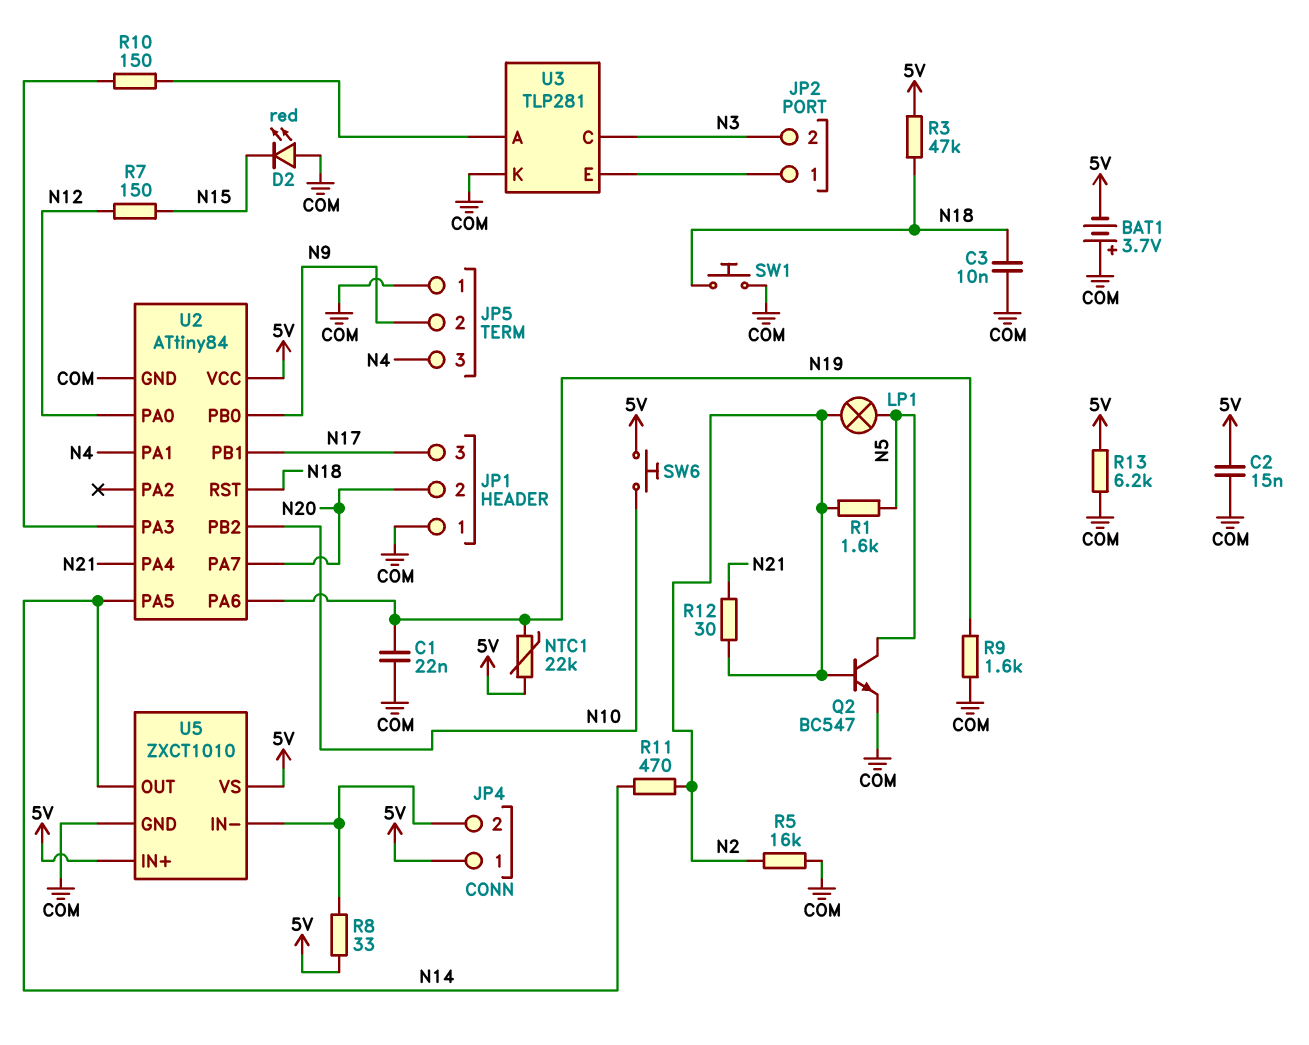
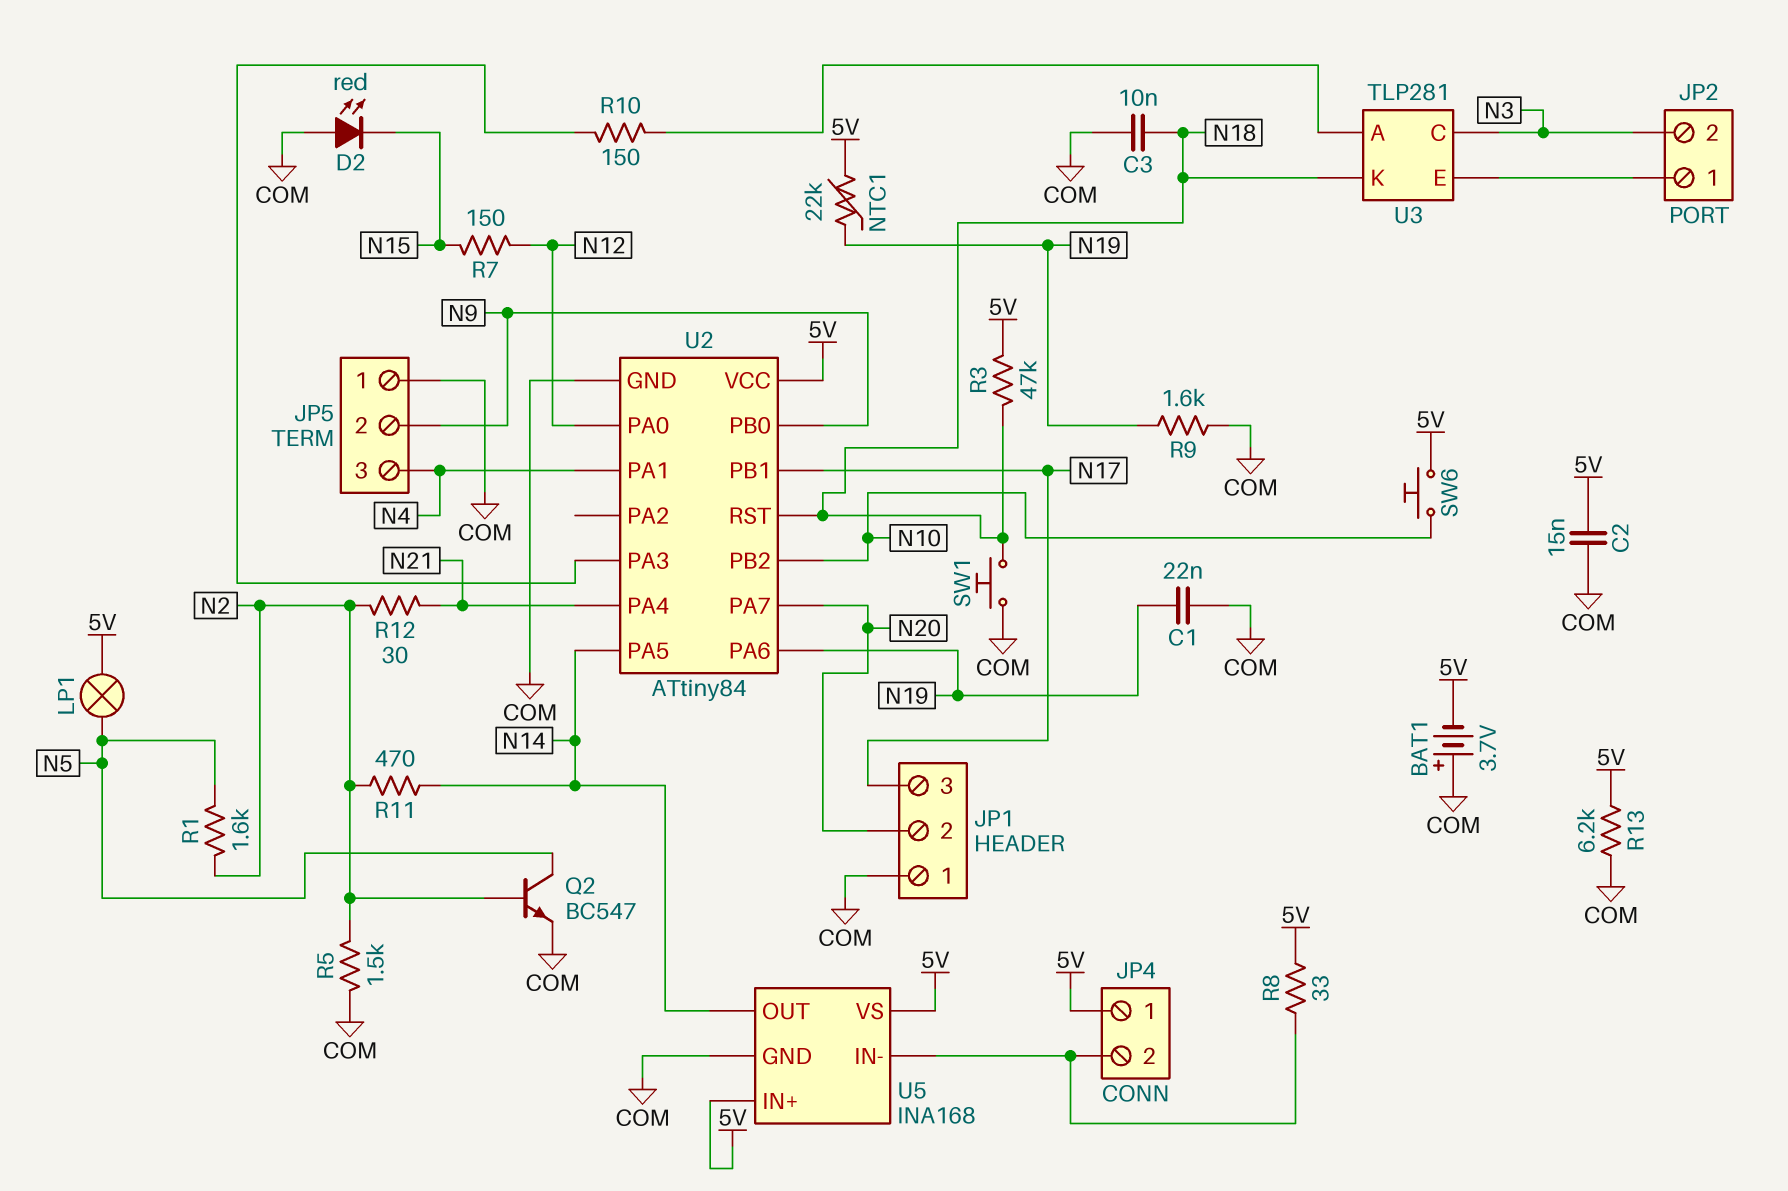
LP1: lamp (N2, N5) -> lamp (5V, N5)
R5: 16k (COM, N2) -> 1.5k (COM, N2)
U3 pin K: COM -> N18
U5: ZXCT1010 -> INA168

